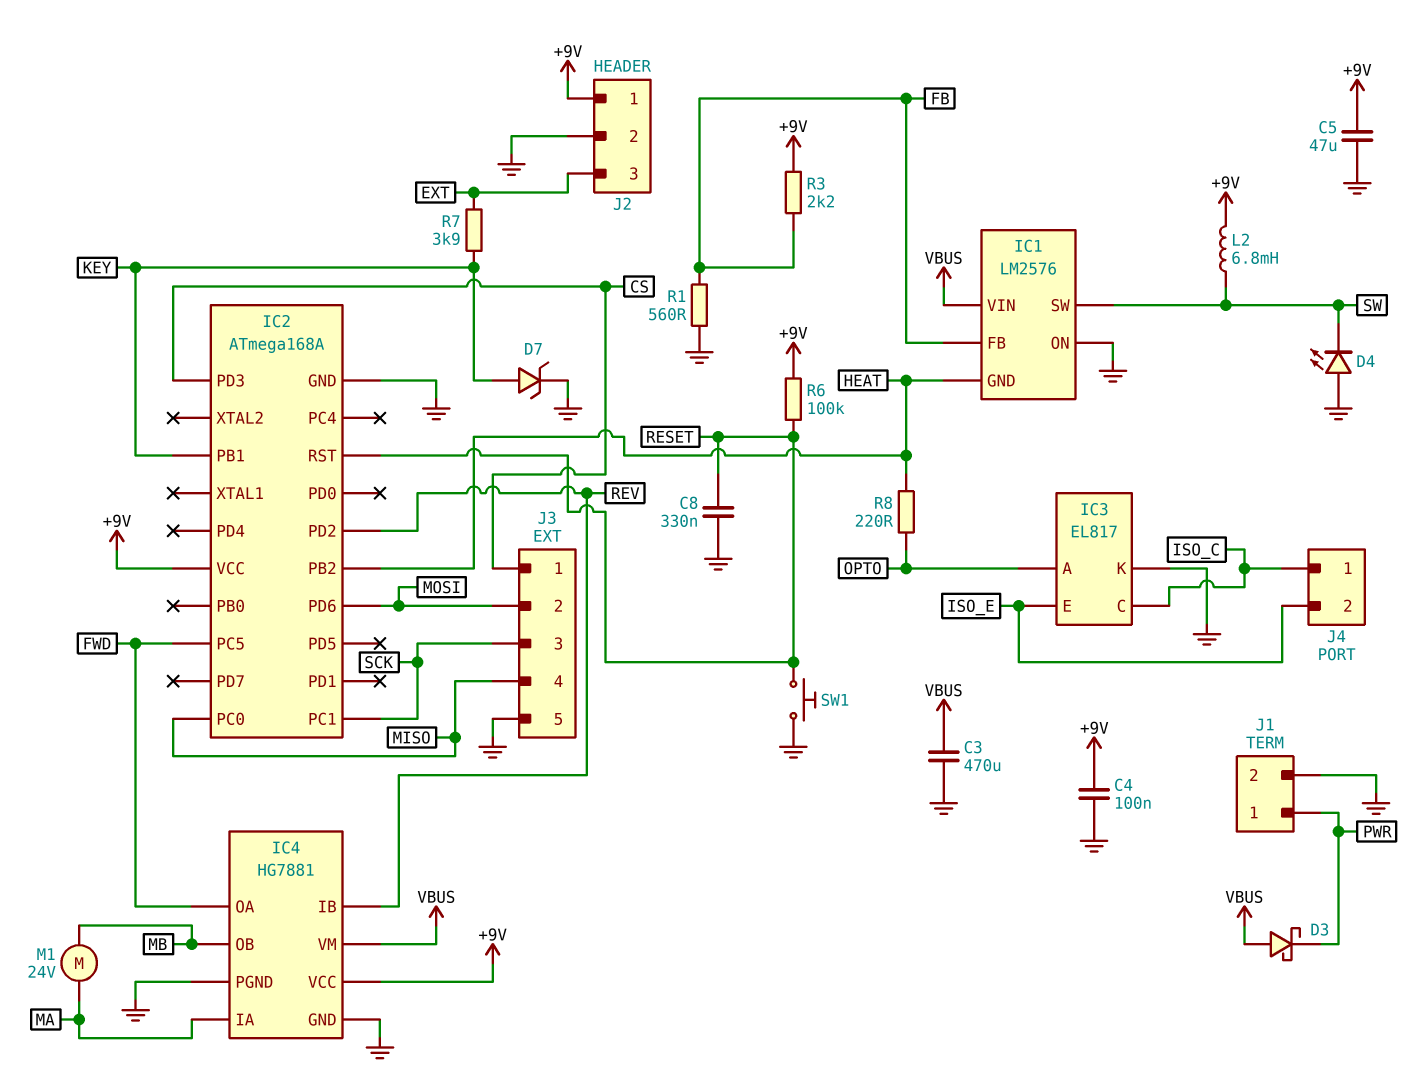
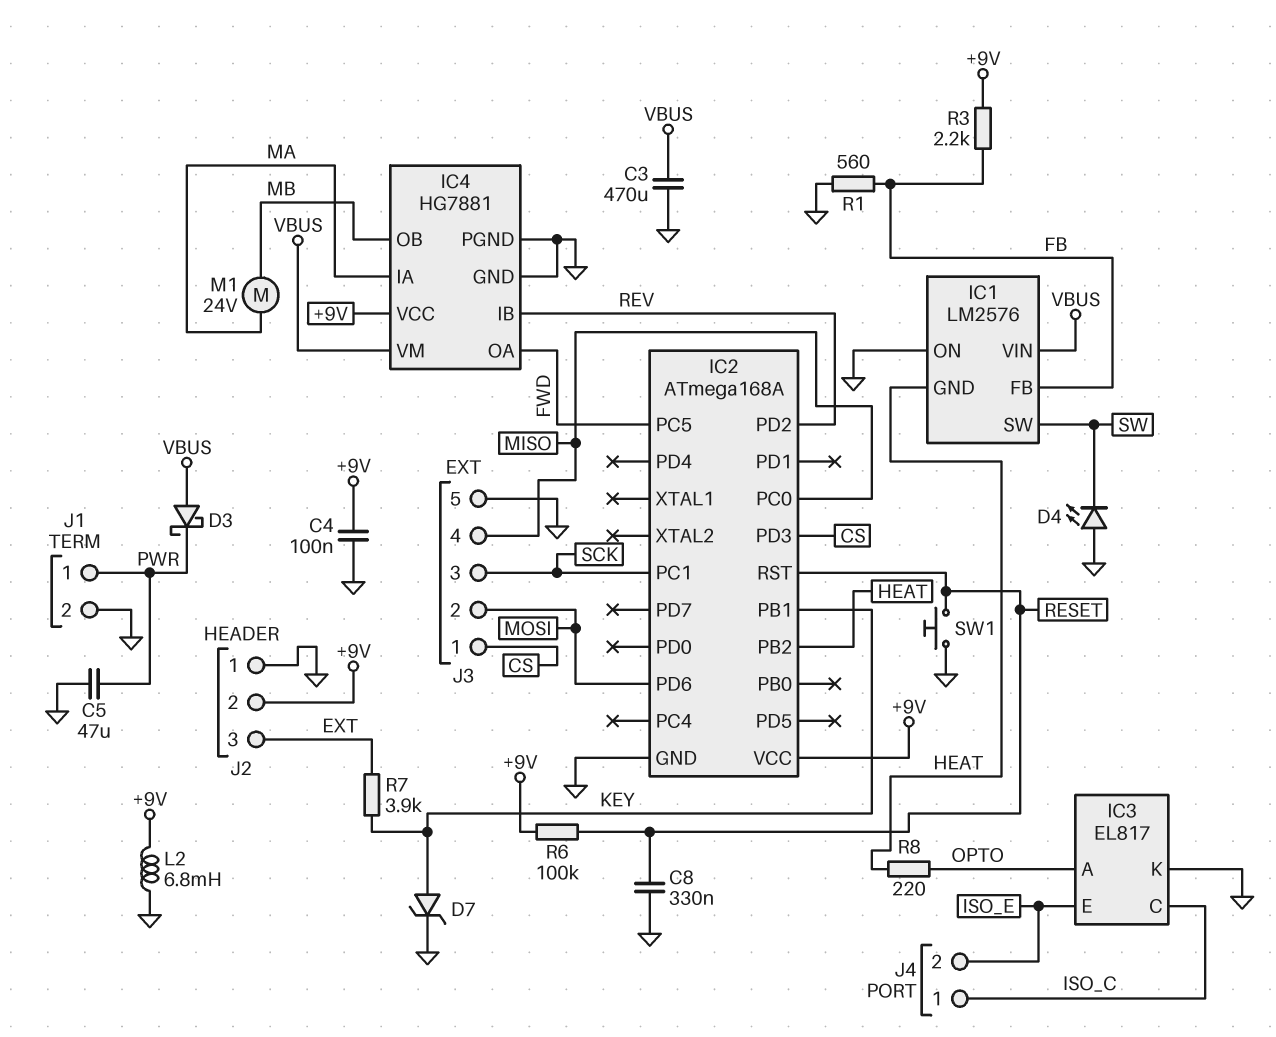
C5: 47uF (+9V, GND) -> 47uF (GND, PWR)
J2 pin 1: +9V -> GND
J2 pin 2: GND -> +9V
L2: 6.8mH (+9V, SW) -> 6.8mH (+9V, GND)

